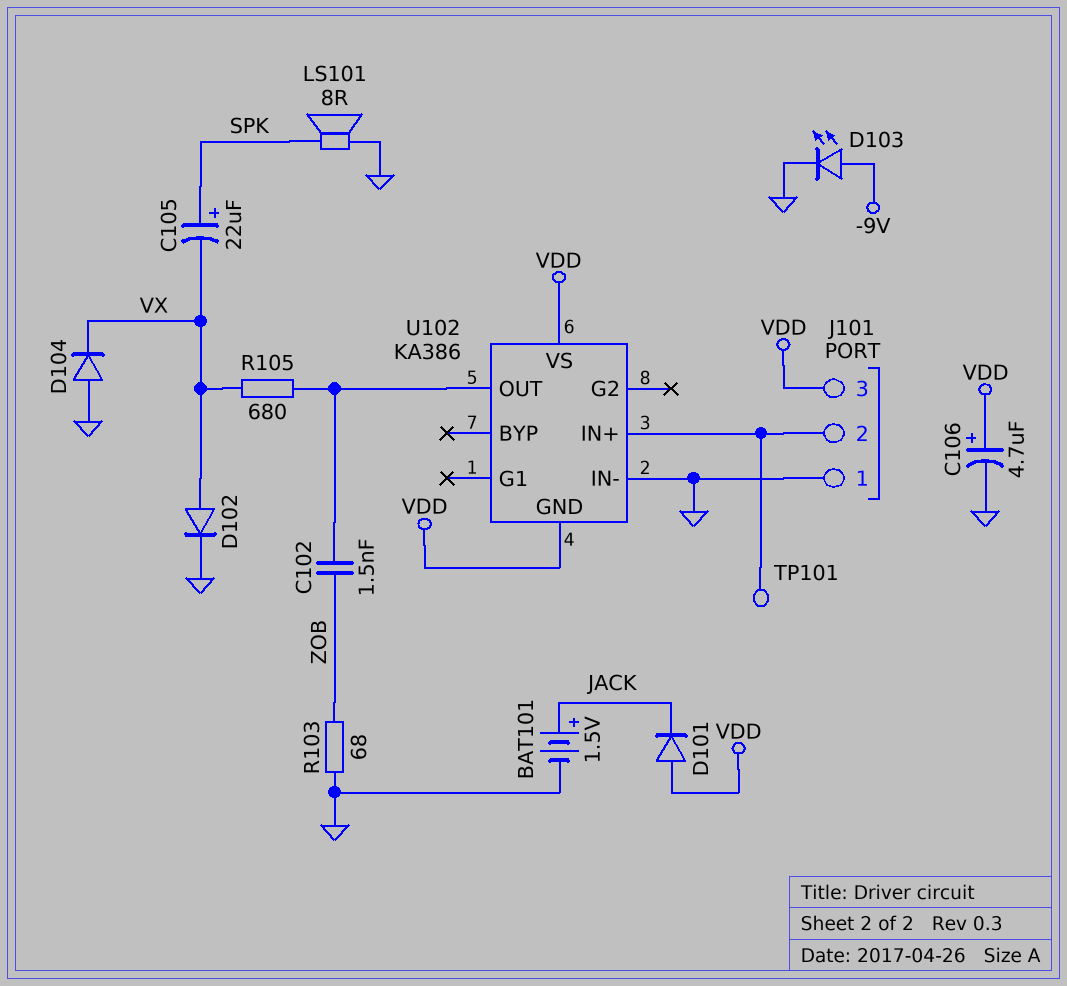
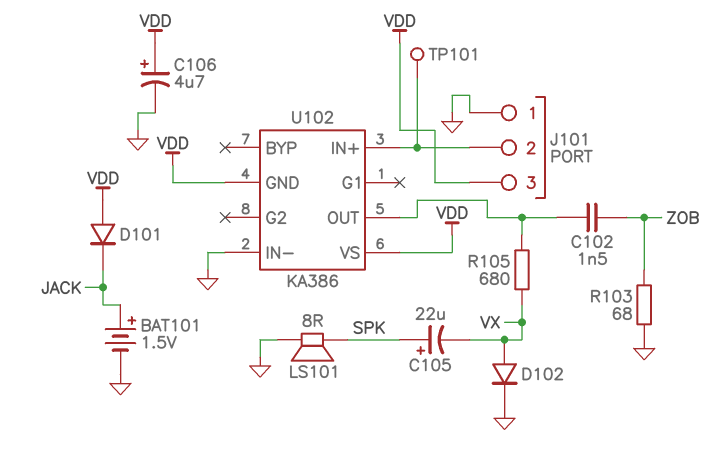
D103: LED (A -9V, K GND) -> none
D104: diode (A GND, K VX) -> none

